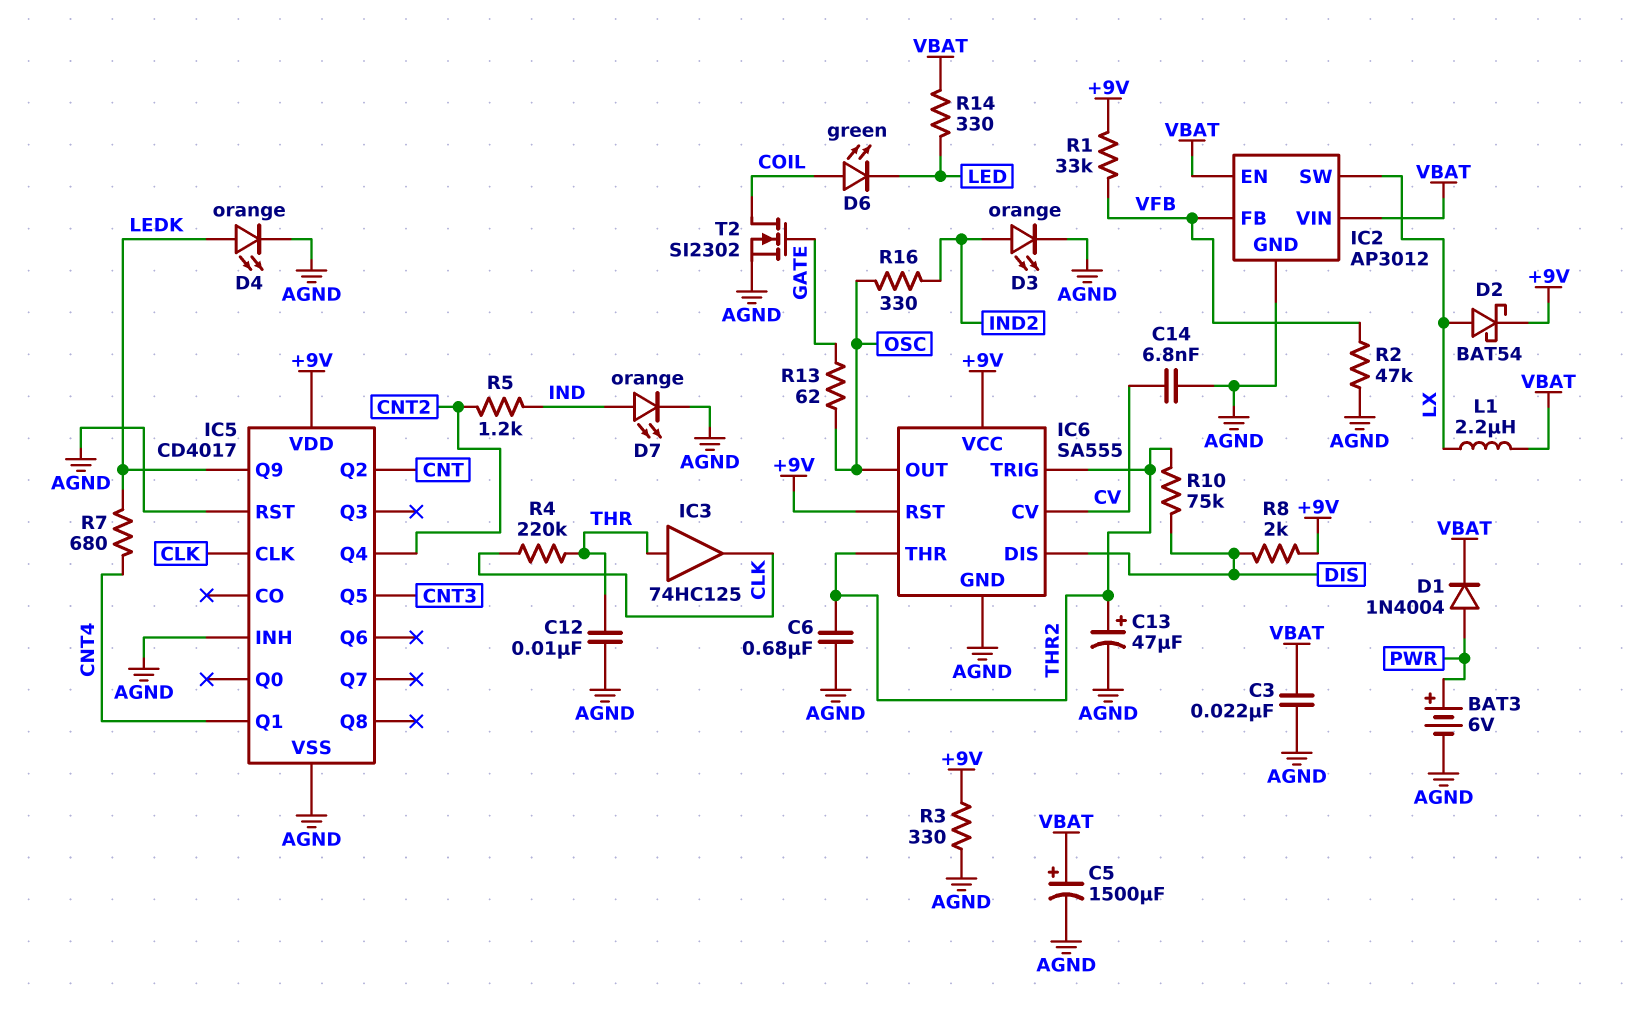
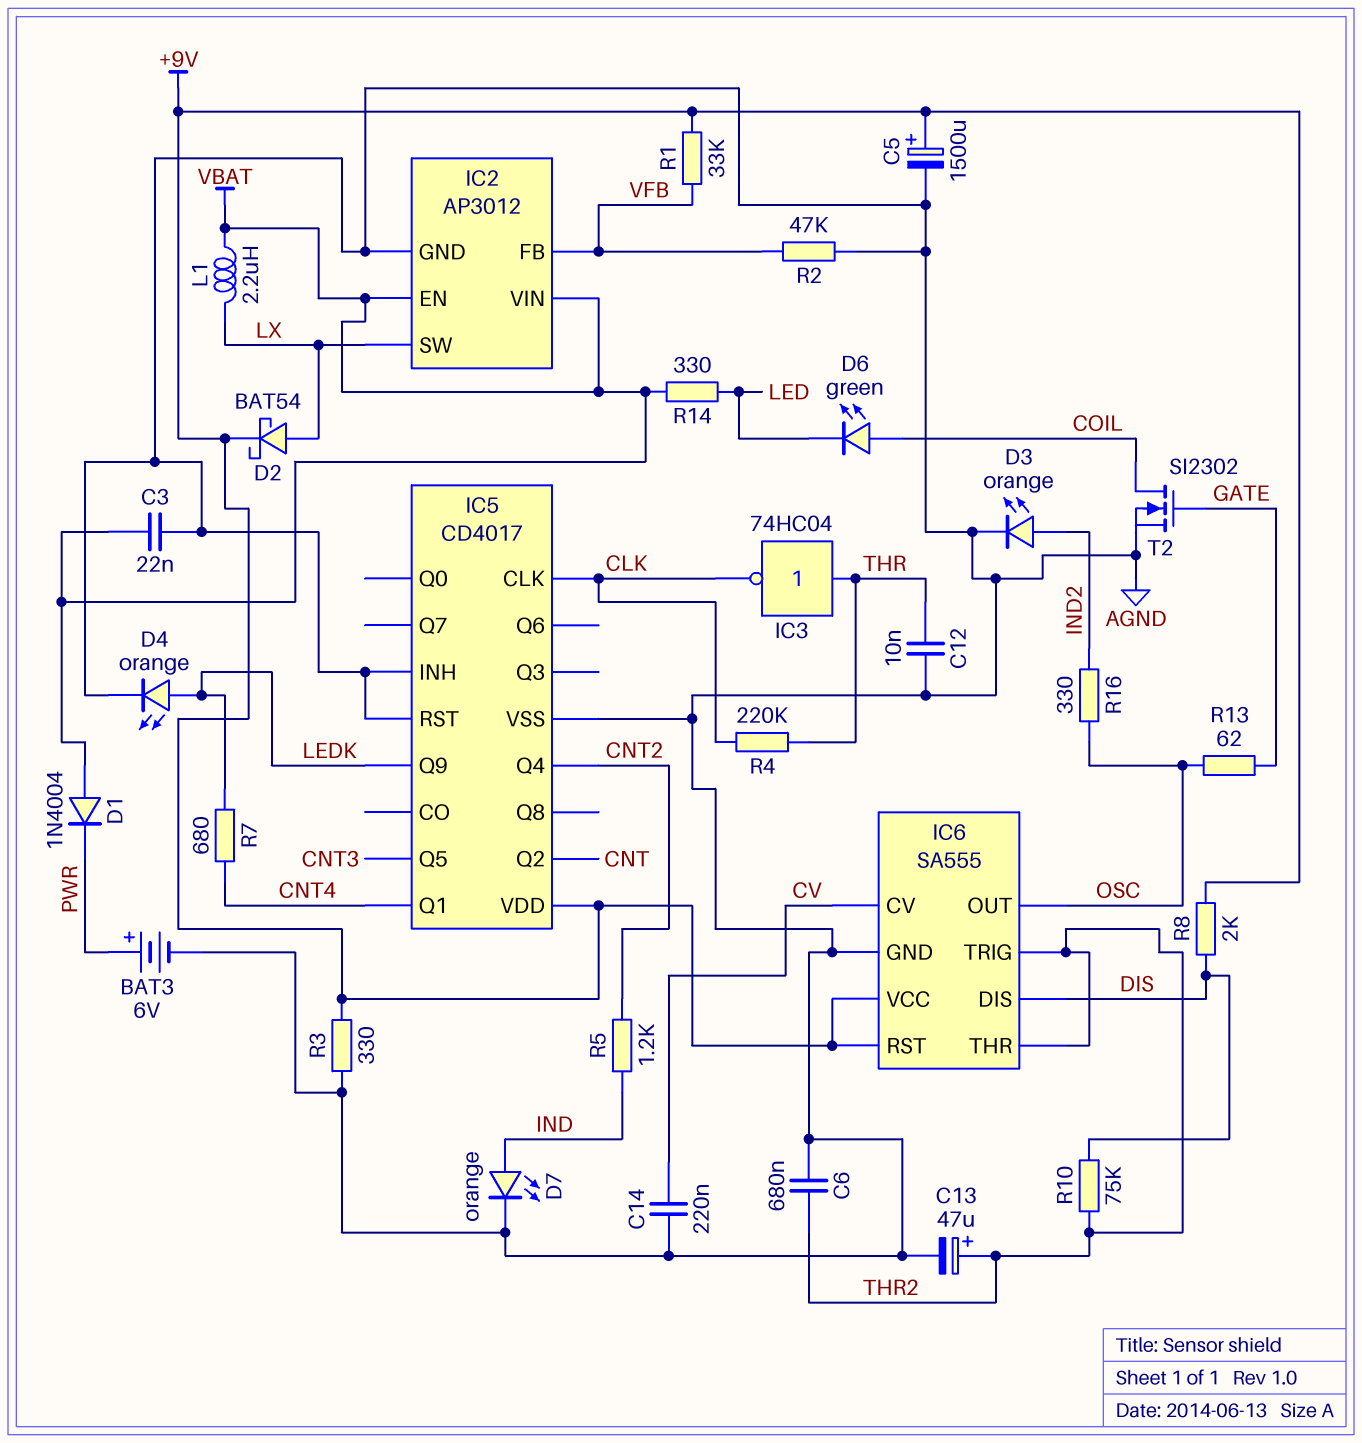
C5: 1500uF (plus VBAT, minus AGND) -> 1500uF (plus +9V, minus AGND)
C14: 6.8nF (AGND, CV) -> 220nF (AGND, CV)
D1: diode 1N4004 (A PWR, K VBAT) -> diode 1N4004 (A VBAT, K PWR)
IC3: buffer 74HC125 (in THR, out CLK) -> NOT 74HC04 (in THR, out CLK)

